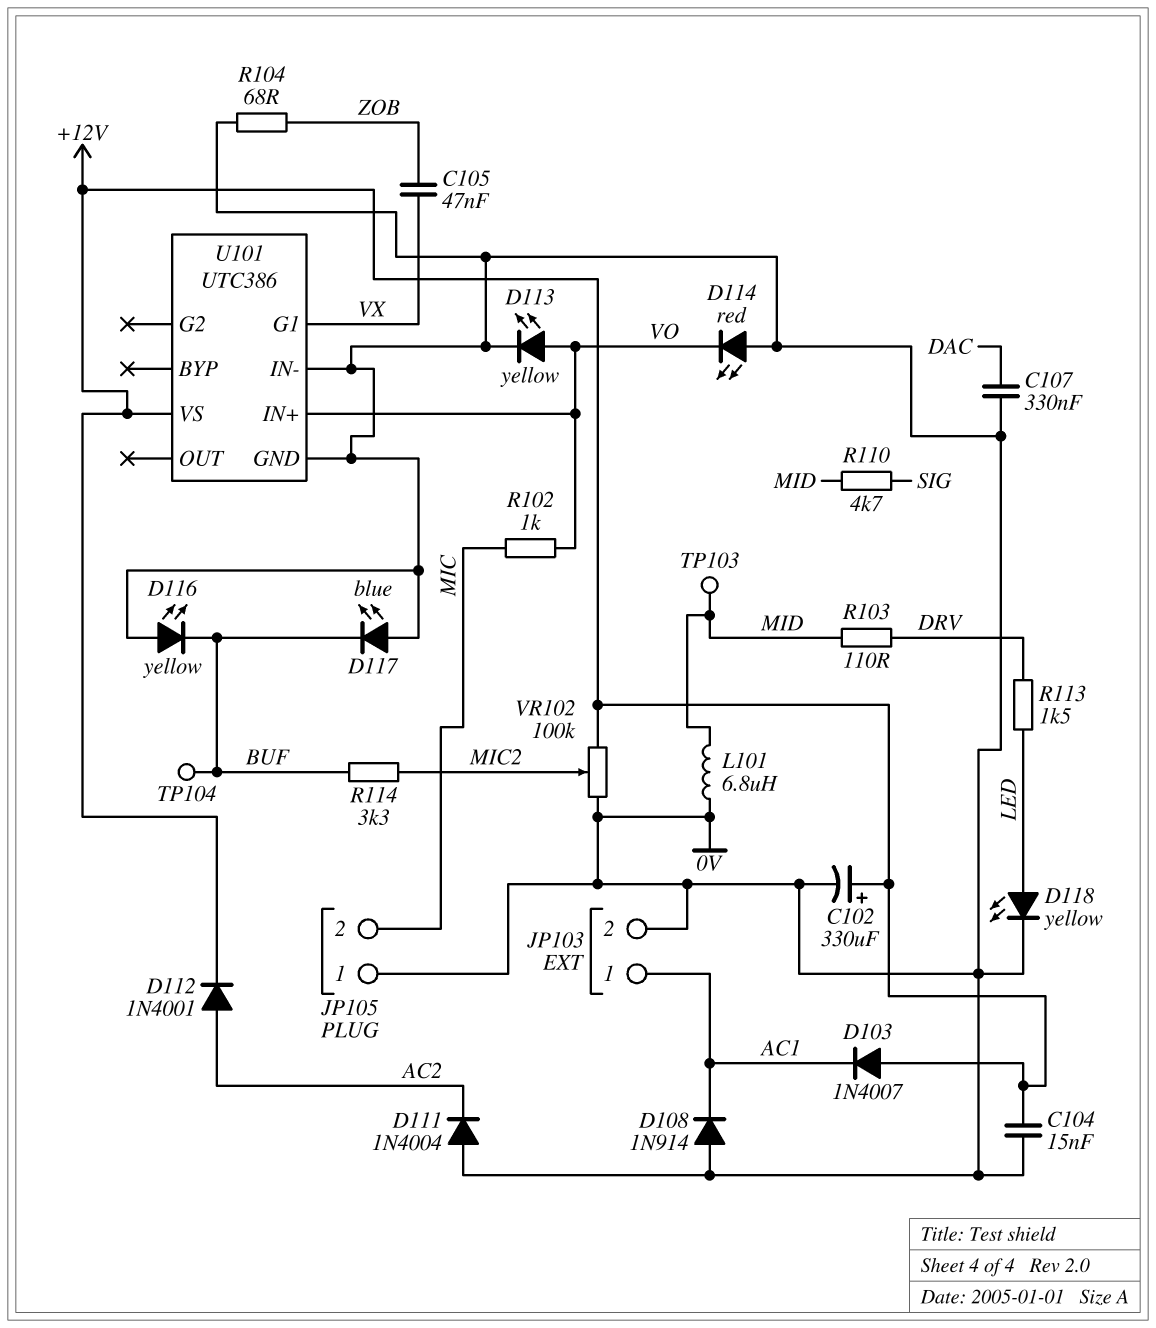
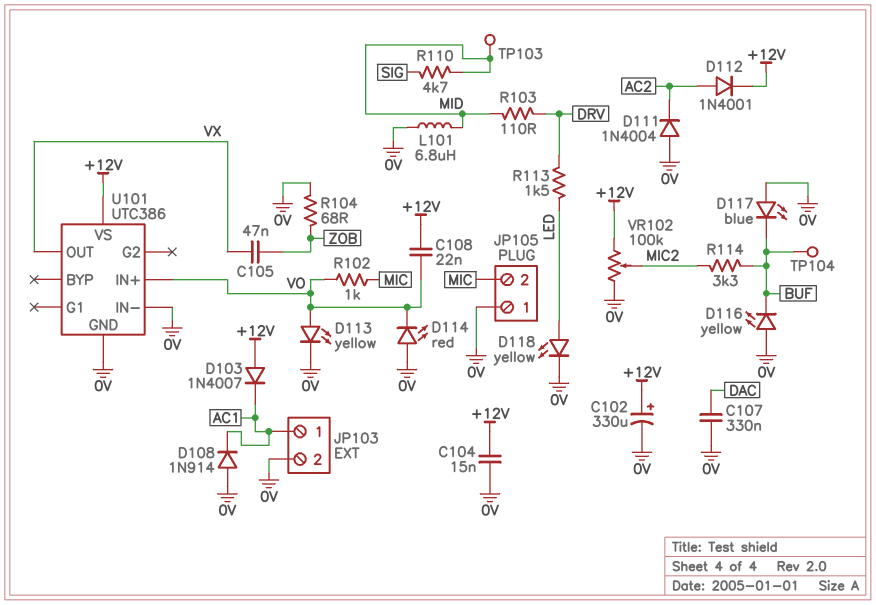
C108: none -> 22nF (+12V, VO)
U101 pin G1: VX -> none
U101 pin OUT: none -> VX

